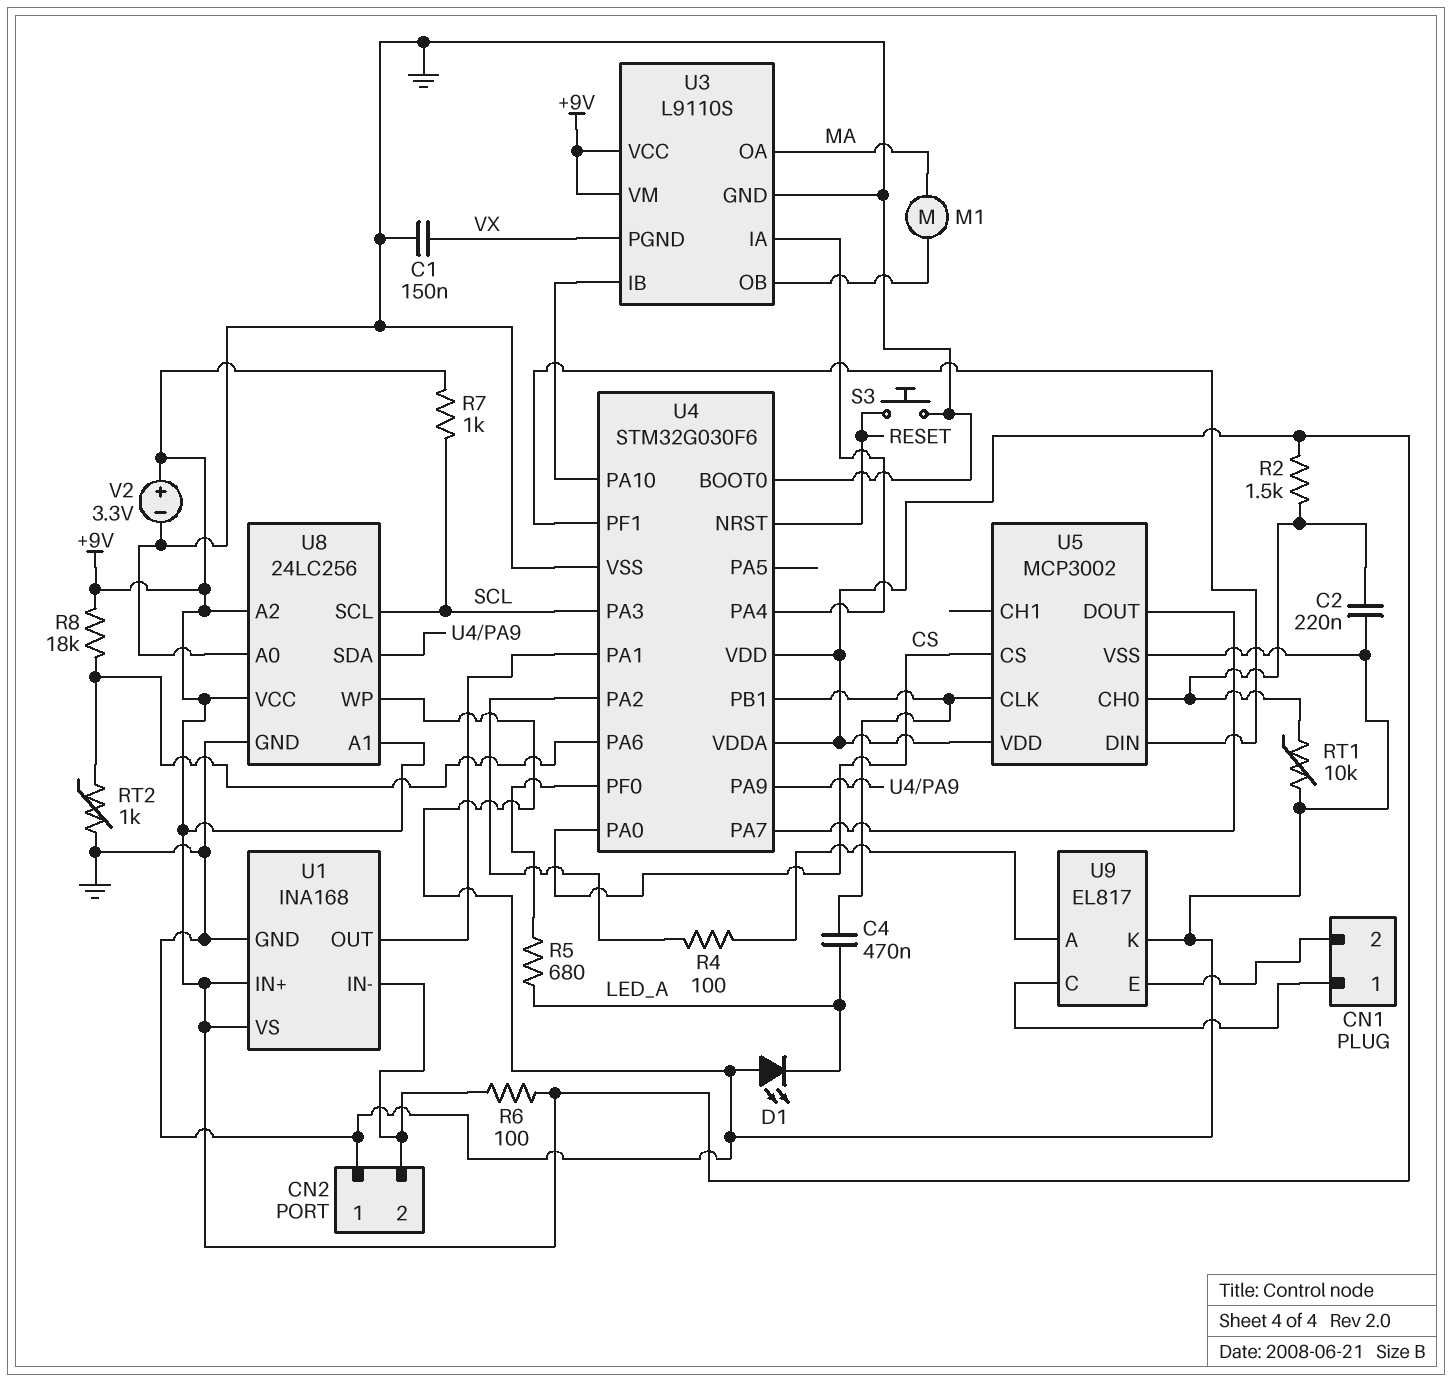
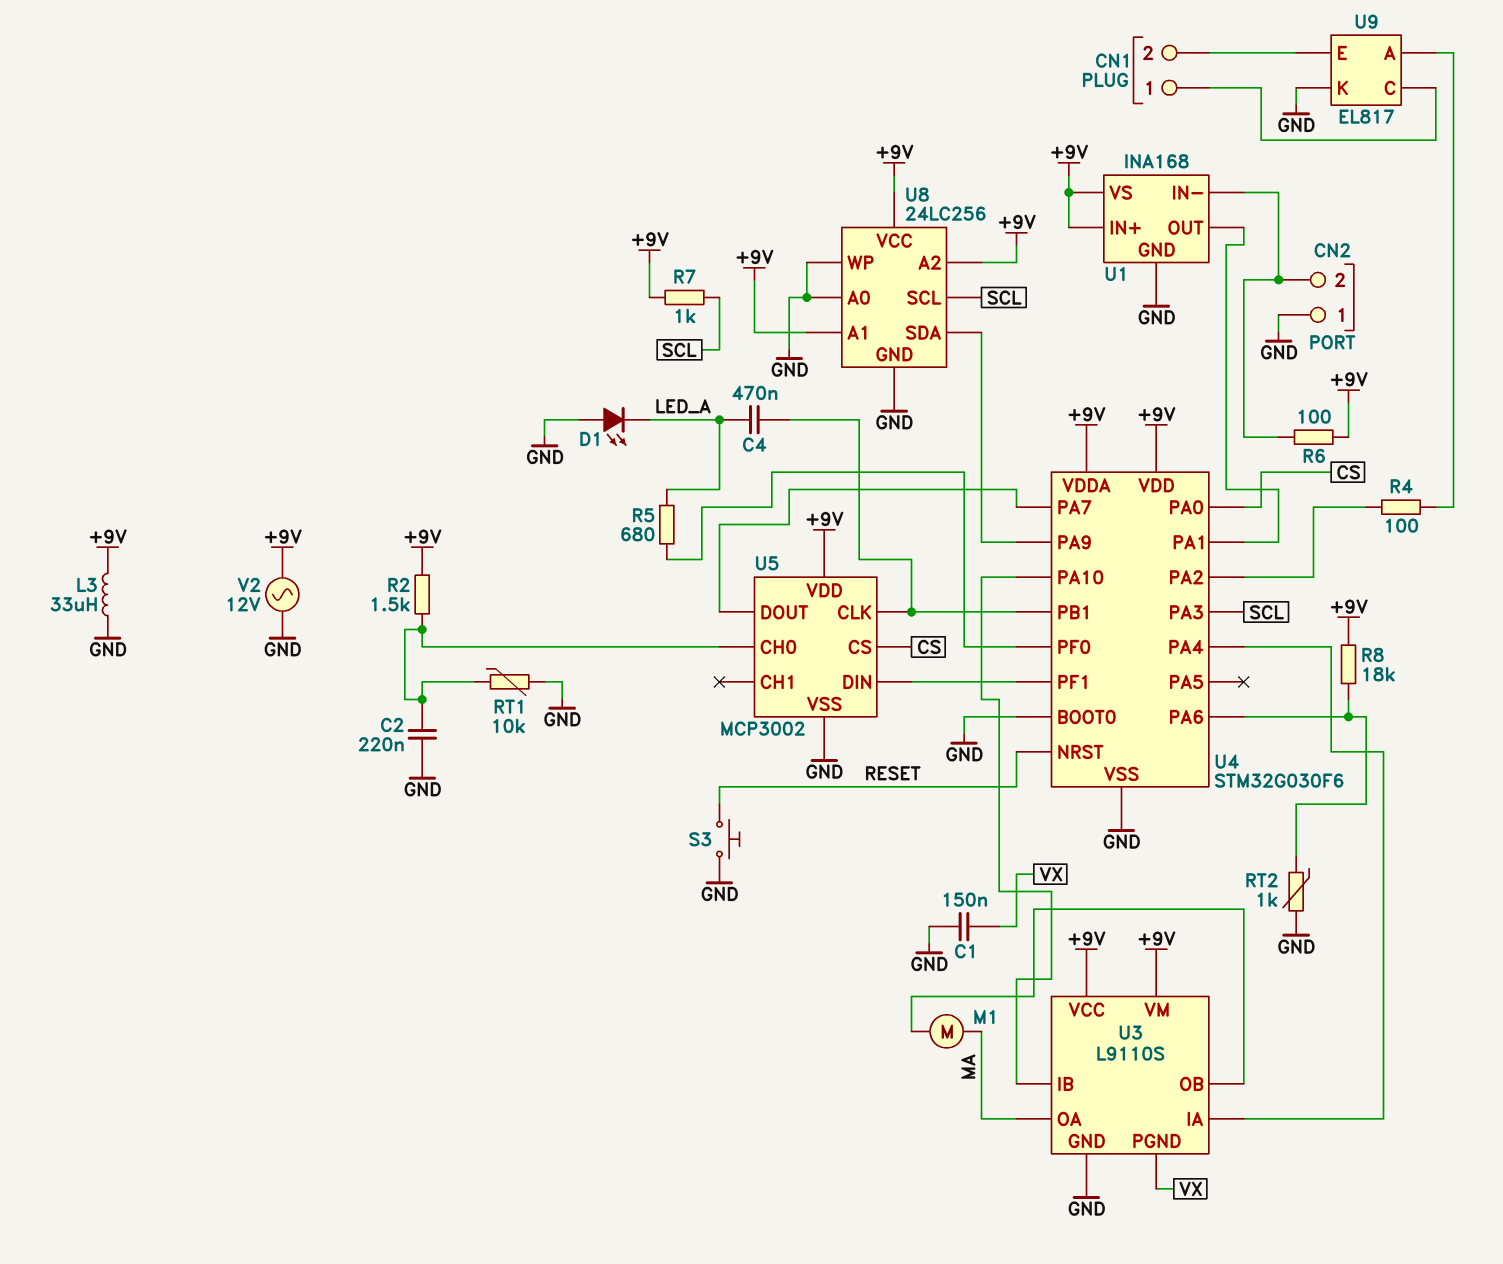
L3: none -> 33uH (+9V, GND)
V2: 3.3V (plus +9V, minus GND) -> AC 12V (+9V, GND)

